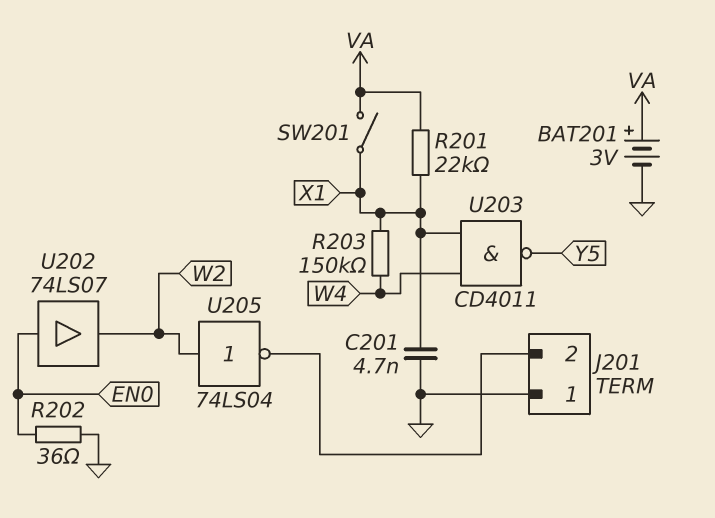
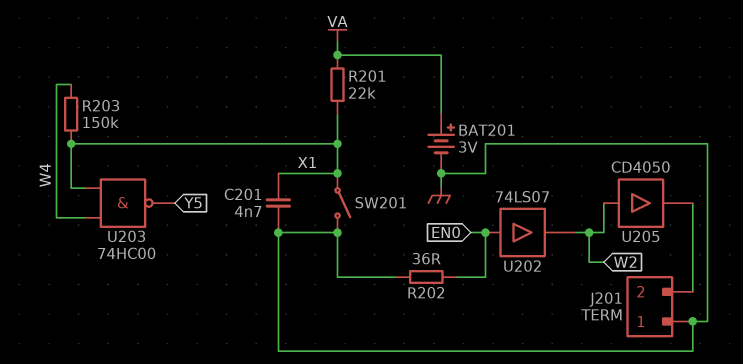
SW201: switch (VA, X1) -> switch (GND, X1)
U203: NAND CD4011 (in W4, in X1, out Y5) -> NAND 74HC00 (in W4, in X1, out Y5)
U205: NOT 74LS04 (in W2, out J201/2) -> buffer CD4050 (in W2, out J201/2)

